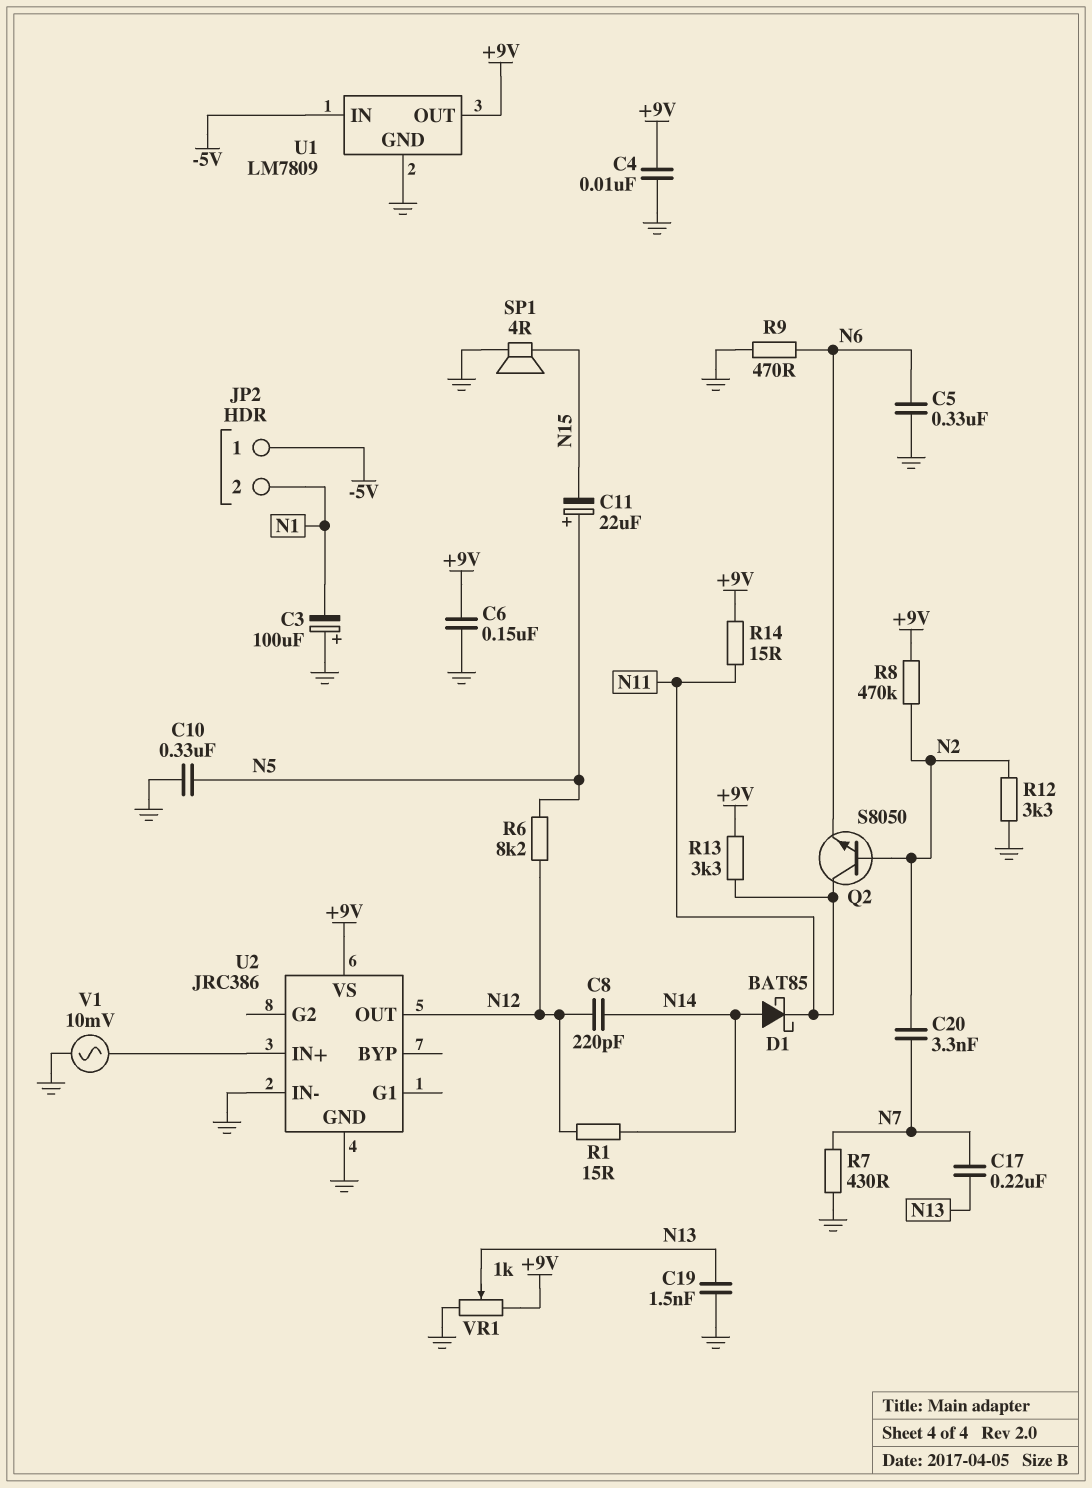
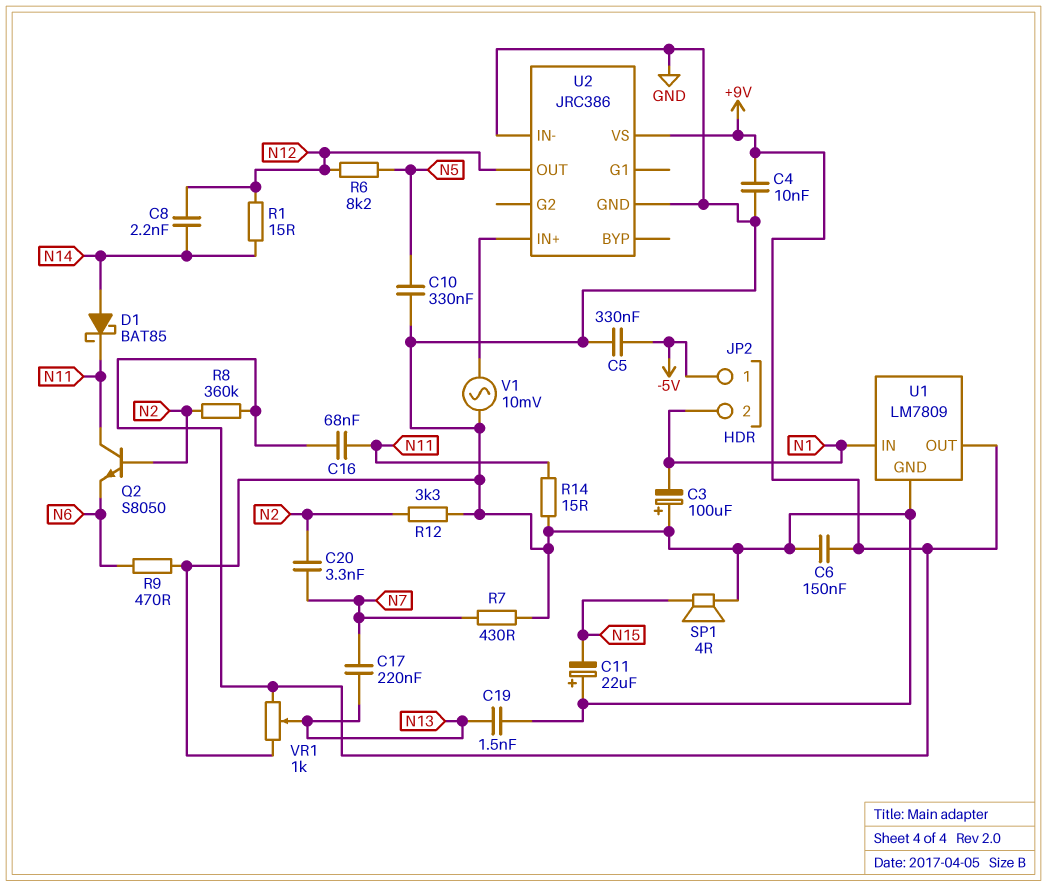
C5: 330nF (GND, N6) -> 330nF (-5V, GND)
C8: 220pF (N12, N14) -> 2.2nF (N12, N14)
C11: 22uF (plus N5, minus N15) -> 22uF (plus GND, minus N15)
C16: none -> 68nF (+9V, N11)
R8: 470k (+9V, N2) -> 360k (+9V, N2)
R13: 3.3k (+9V, N11) -> none
R14: 15 (+9V, N11) -> 15 (GND, N11)
U1 pin IN: -5V -> N1

